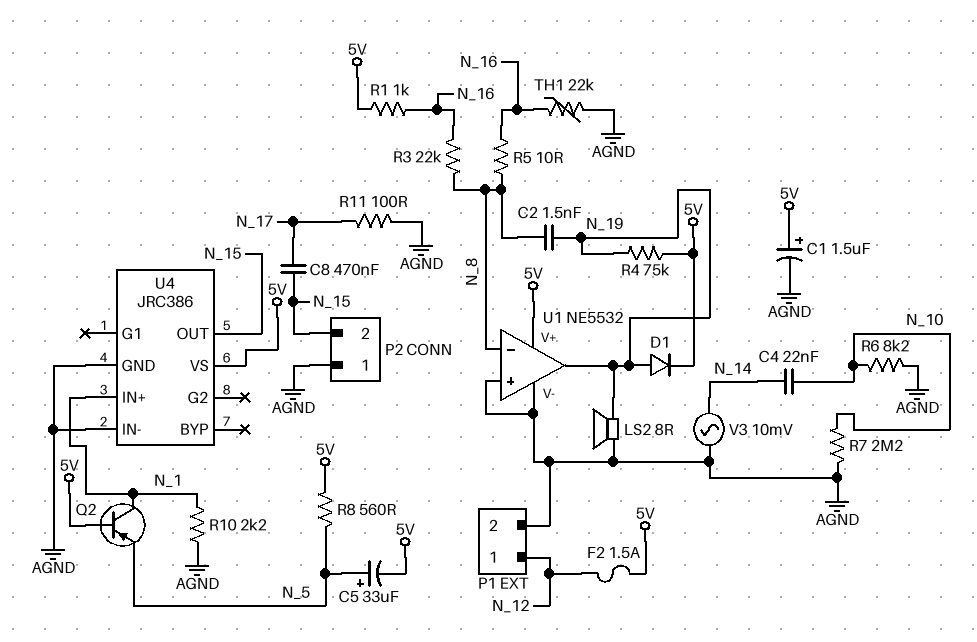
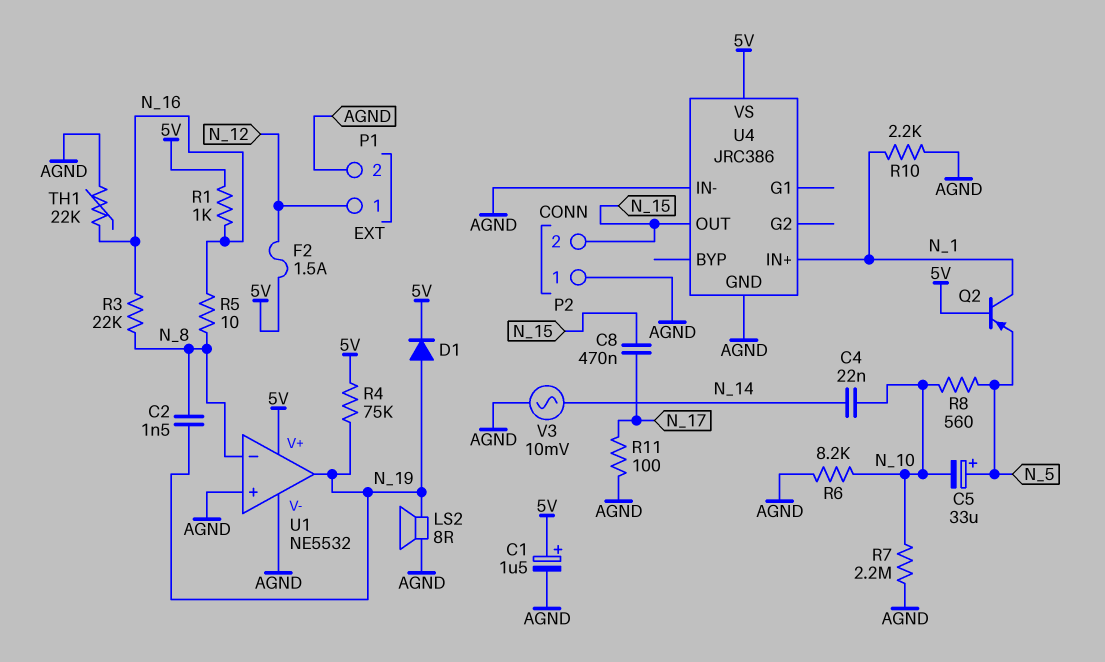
C5: 33uF (plus N_5, minus 5V) -> 33uF (plus N_5, minus N_10)
R8: 560 (5V, N_5) -> 560 (N_5, N_10)

